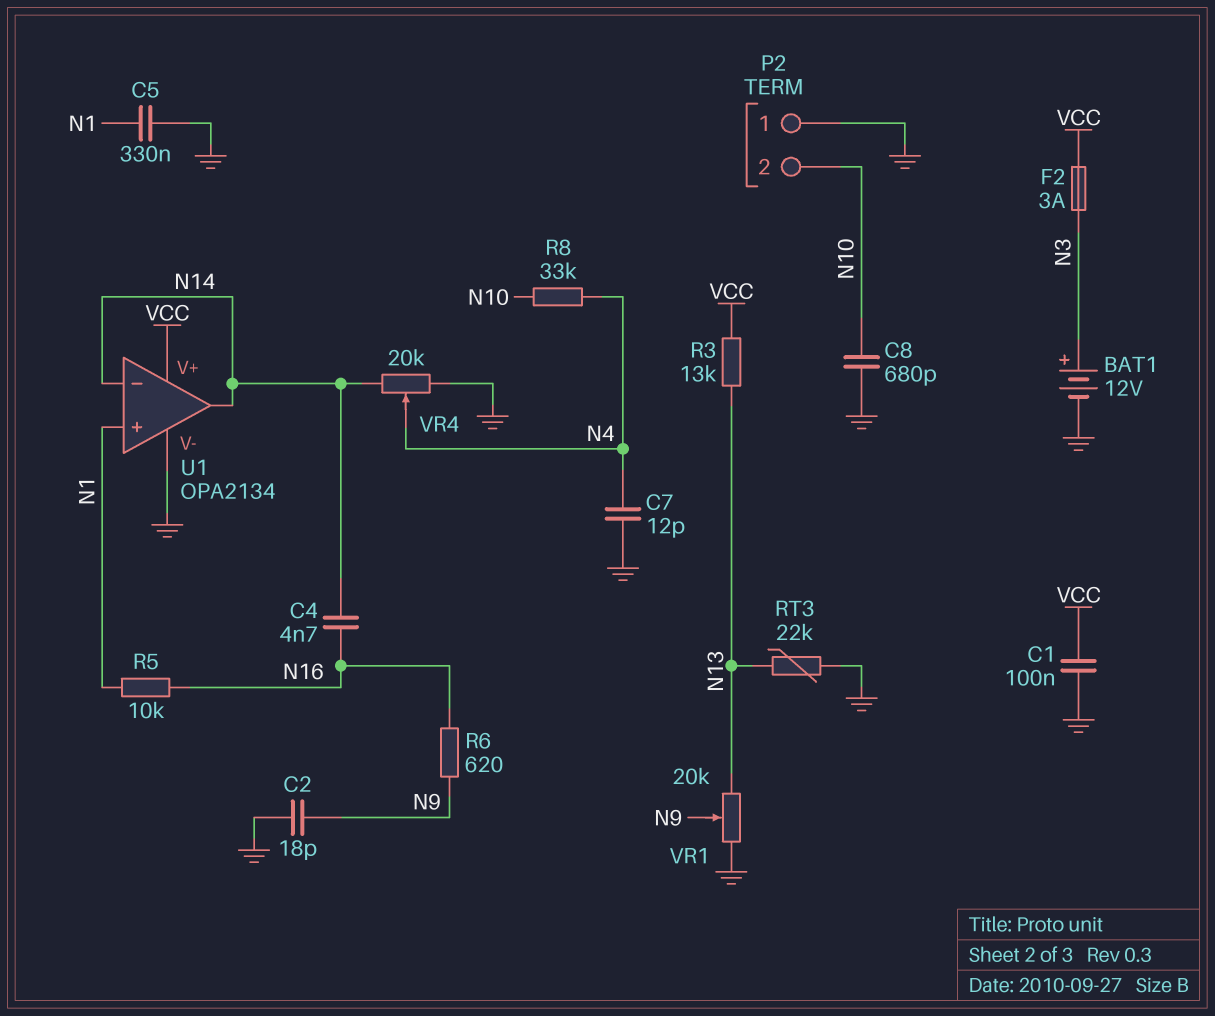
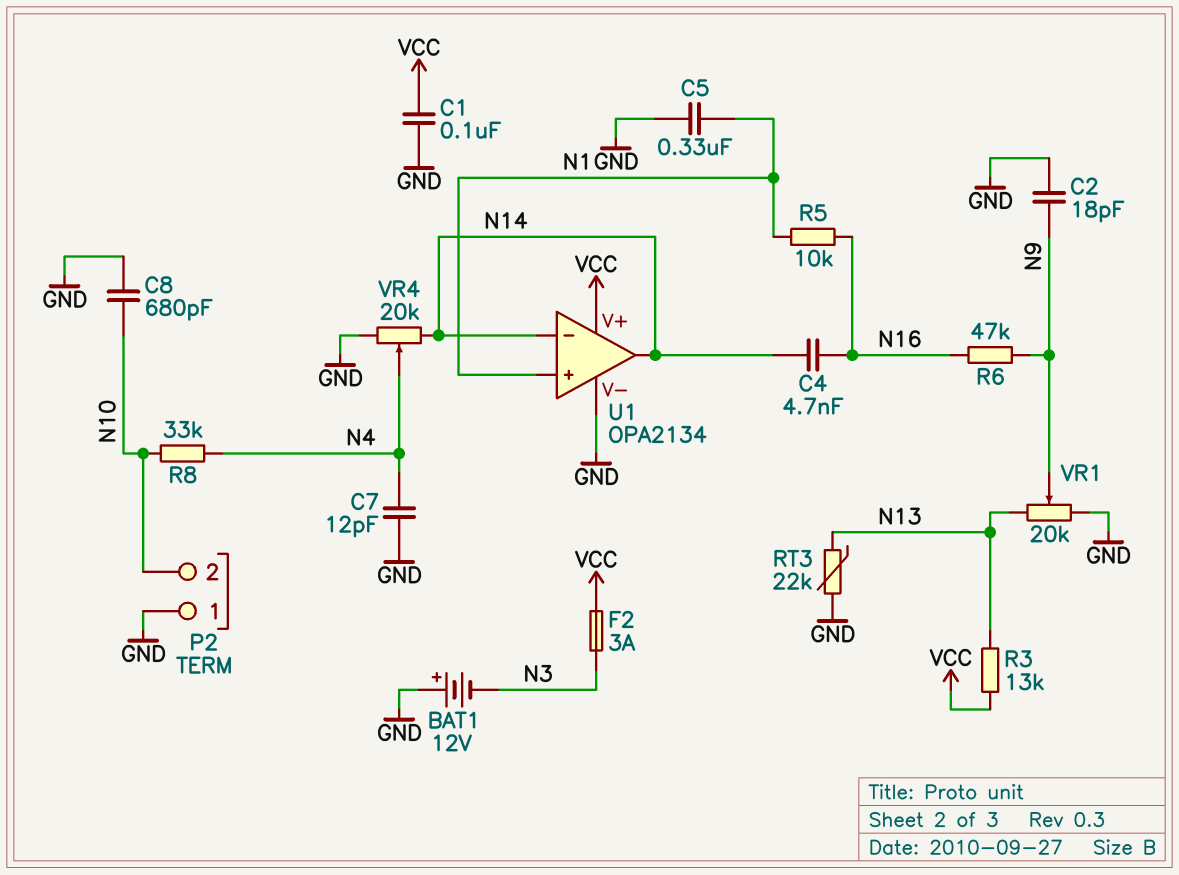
BAT1: 12V (plus N3, minus GND) -> 12V (plus GND, minus N3)
R6: 620 (N9, N16) -> 47k (N9, N16)

